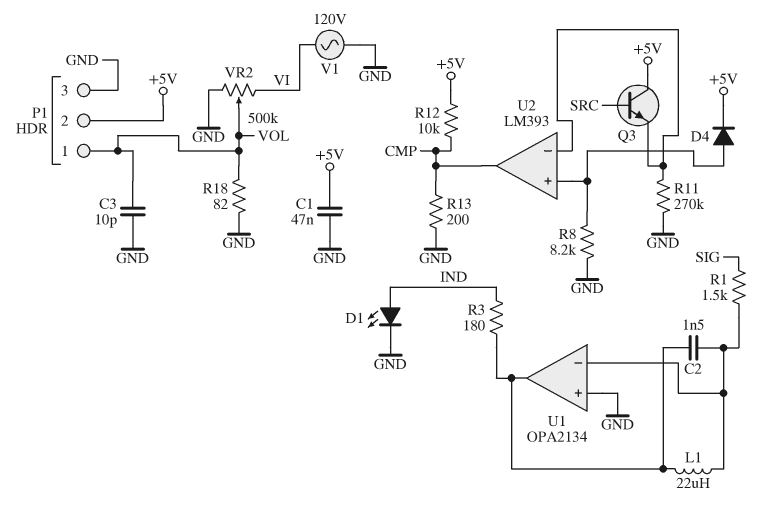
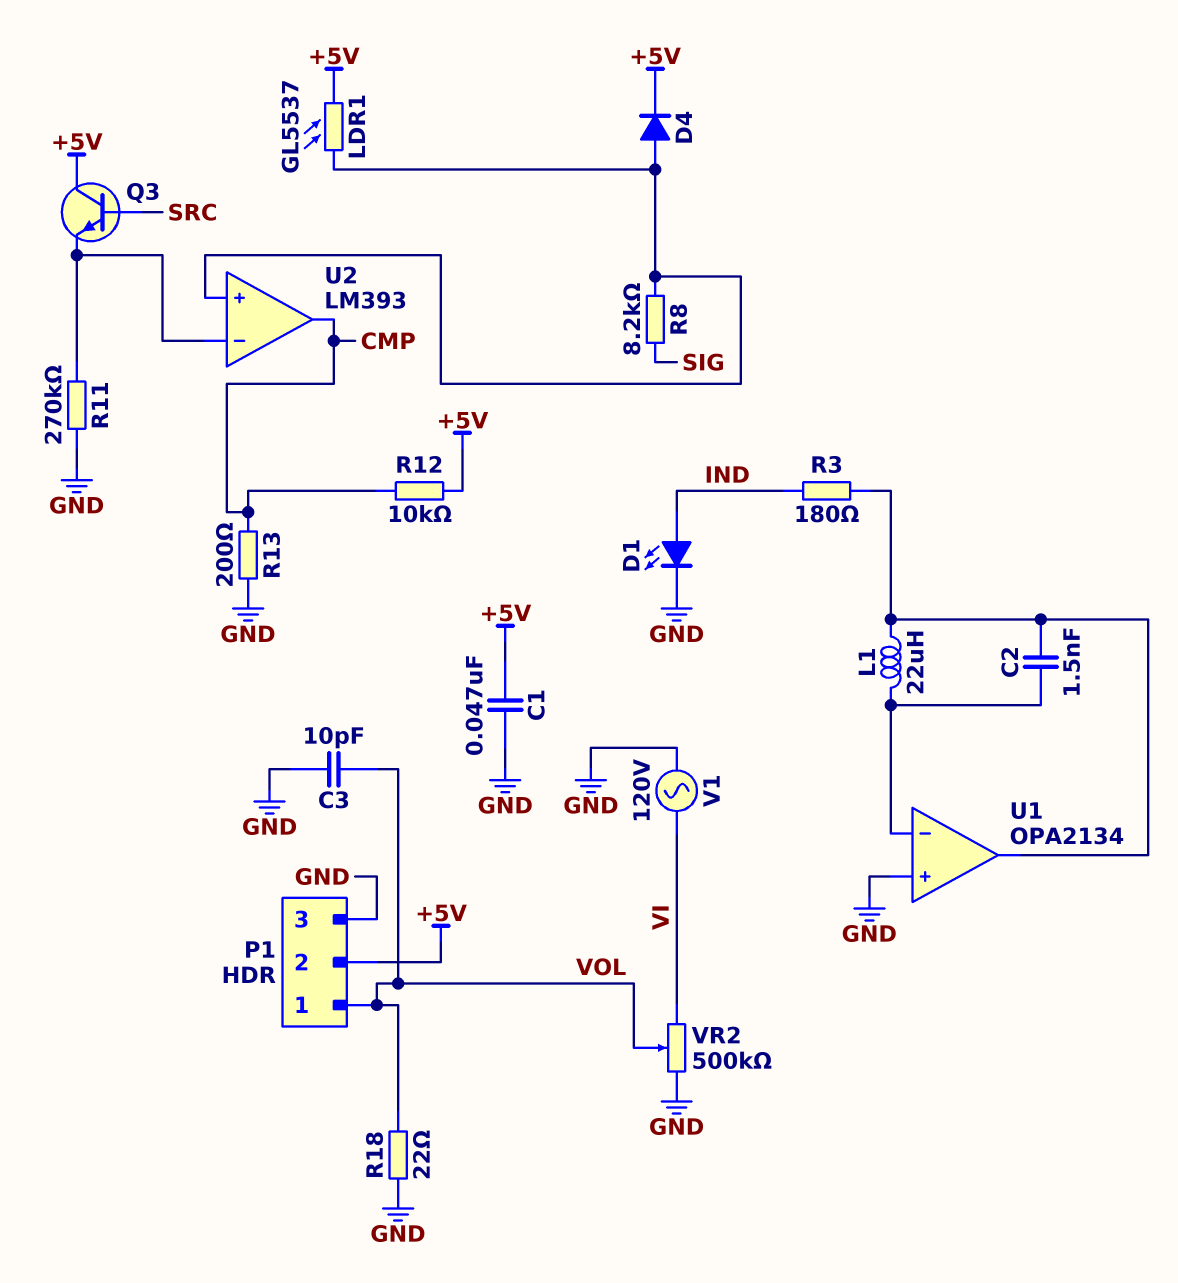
LDR1: none -> GL5537 (+5V, U2/in+)
R1: 1.5k (SIG, U1/in-) -> none
R8: 8.2k (GND, U2/in+) -> 8.2k (SIG, U2/in+)
R18: 82 (GND, VOL) -> 22 (GND, VOL)

